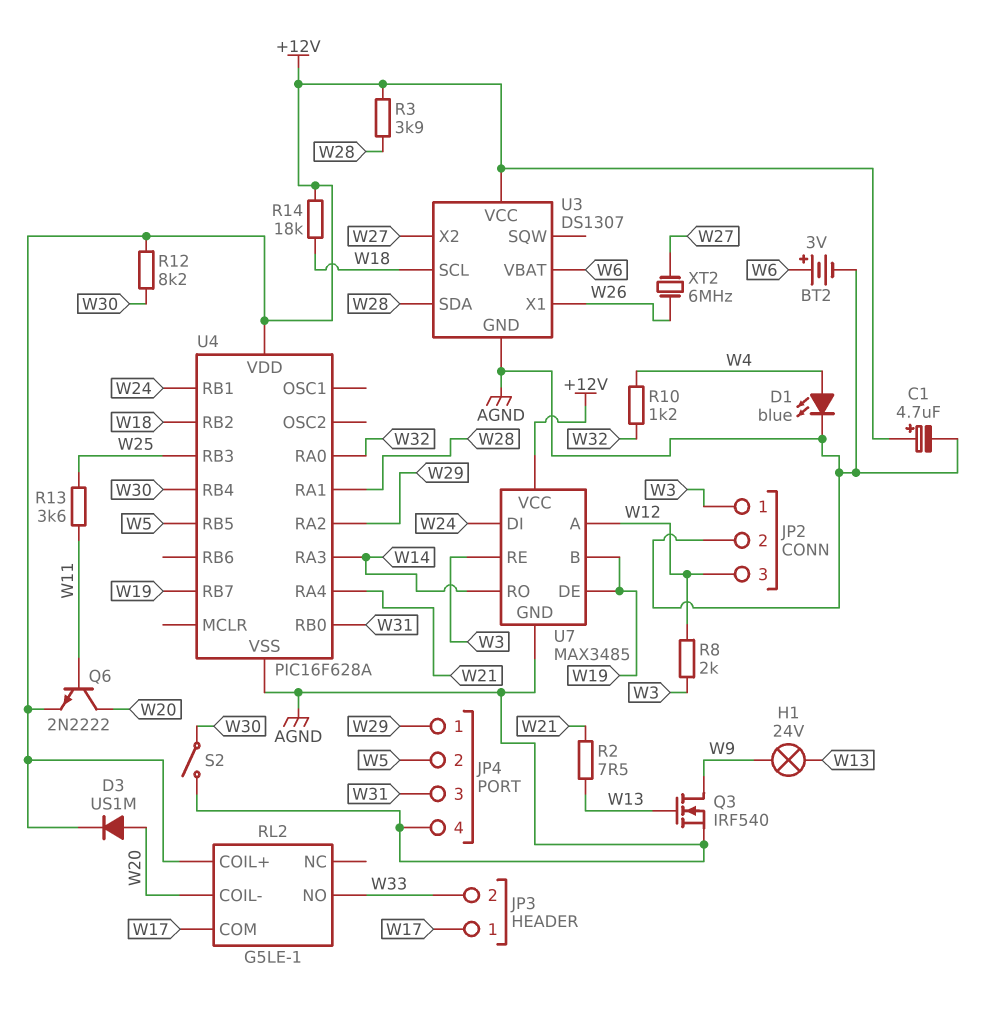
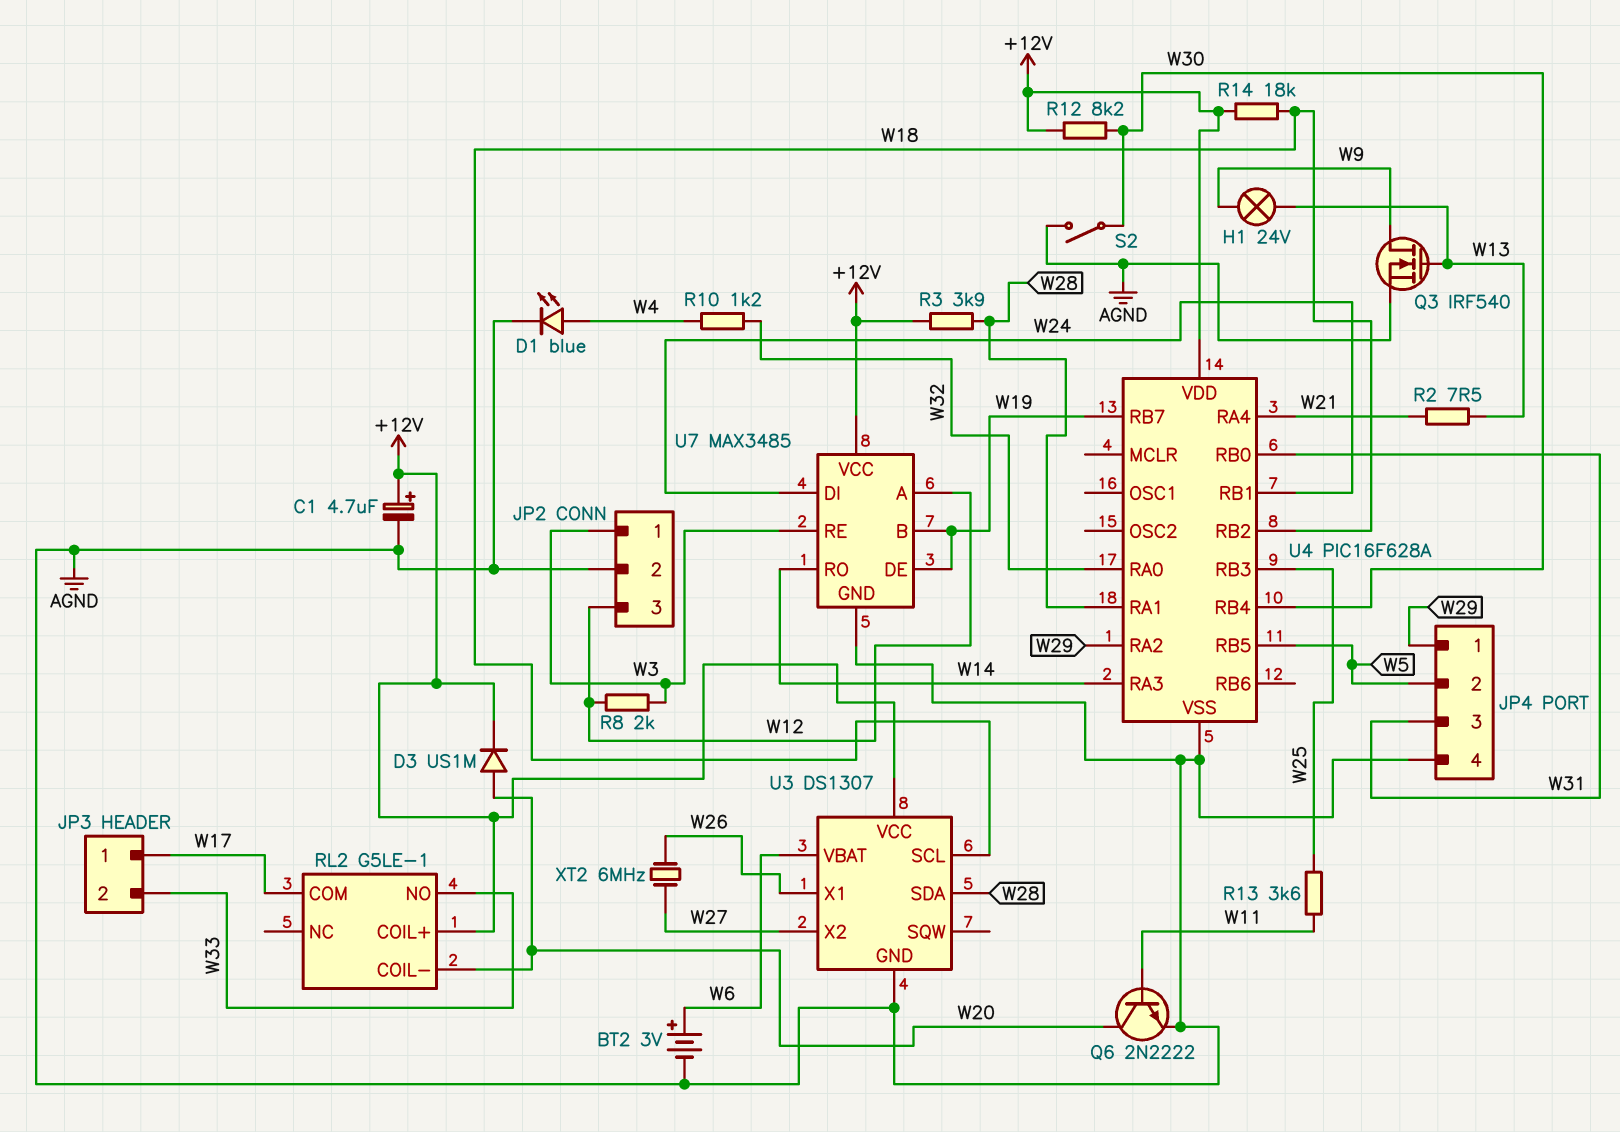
Q6: NPN 2N2222 (B W11, C W20, E +12V) -> NPN 2N2222 (B W11, C W20, E AGND)

